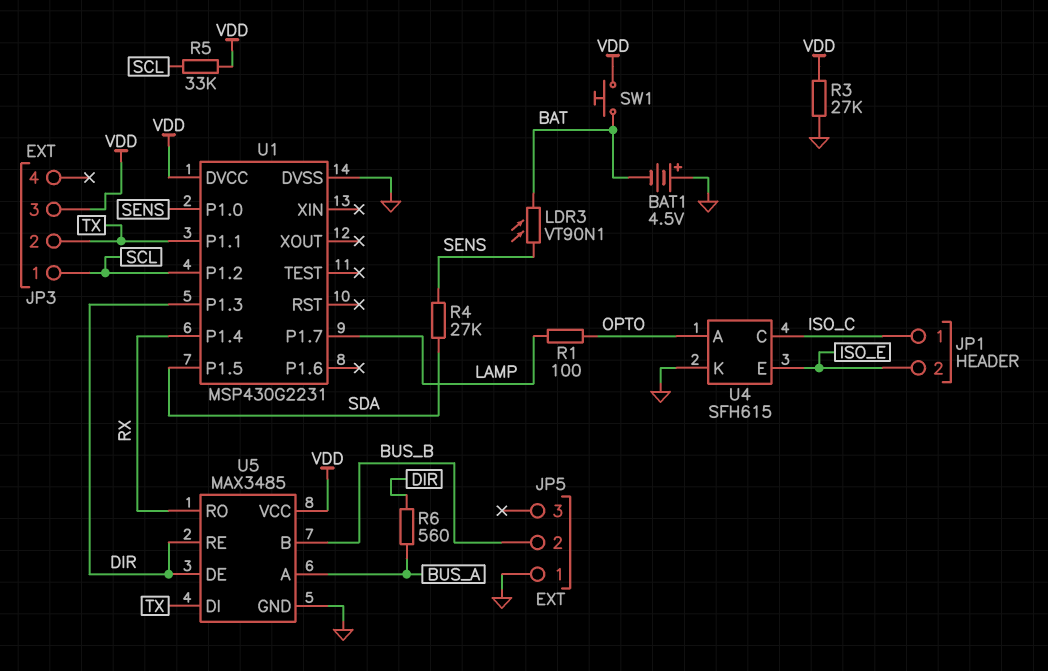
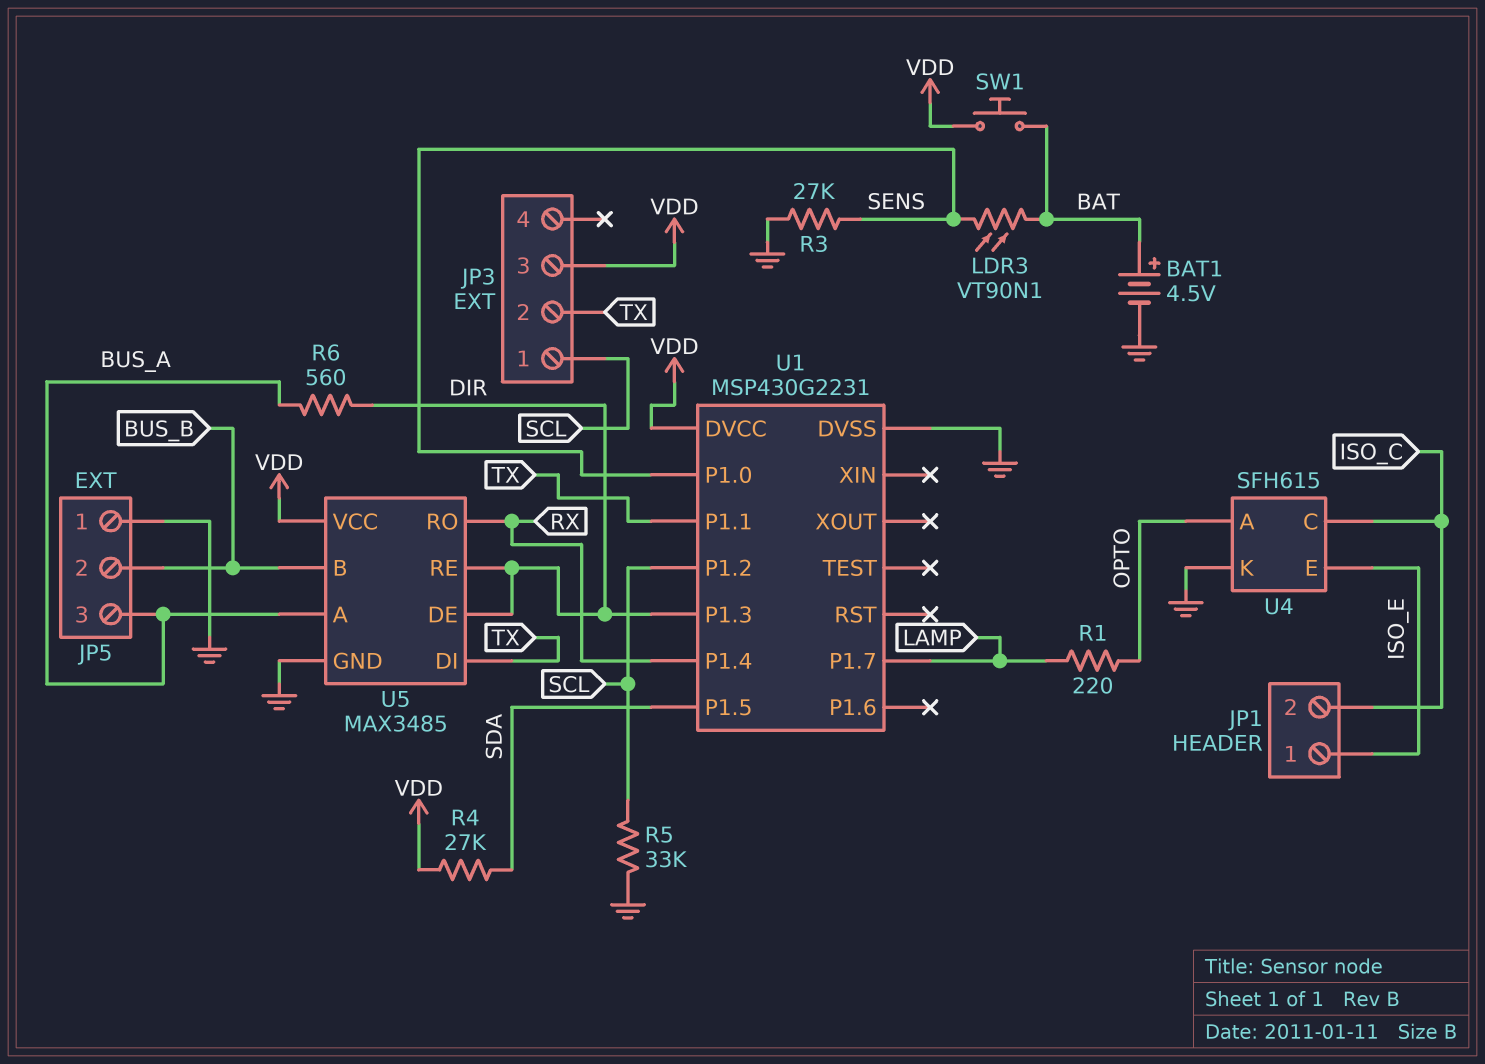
BAT1: 4.5V (plus GND, minus BAT) -> 4.5V (plus BAT, minus GND)
JP1 pin 1: ISO_C -> ISO_E
JP1 pin 2: ISO_E -> ISO_C
JP5 pin 3: none -> BUS_A
R1: 100 (LAMP, OPTO) -> 220 (LAMP, OPTO)
R3: 27k (GND, VDD) -> 27k (GND, SENS)
R4: 27k (SDA, SENS) -> 27k (SDA, VDD)
R5: 33k (SCL, VDD) -> 33k (GND, SCL)

